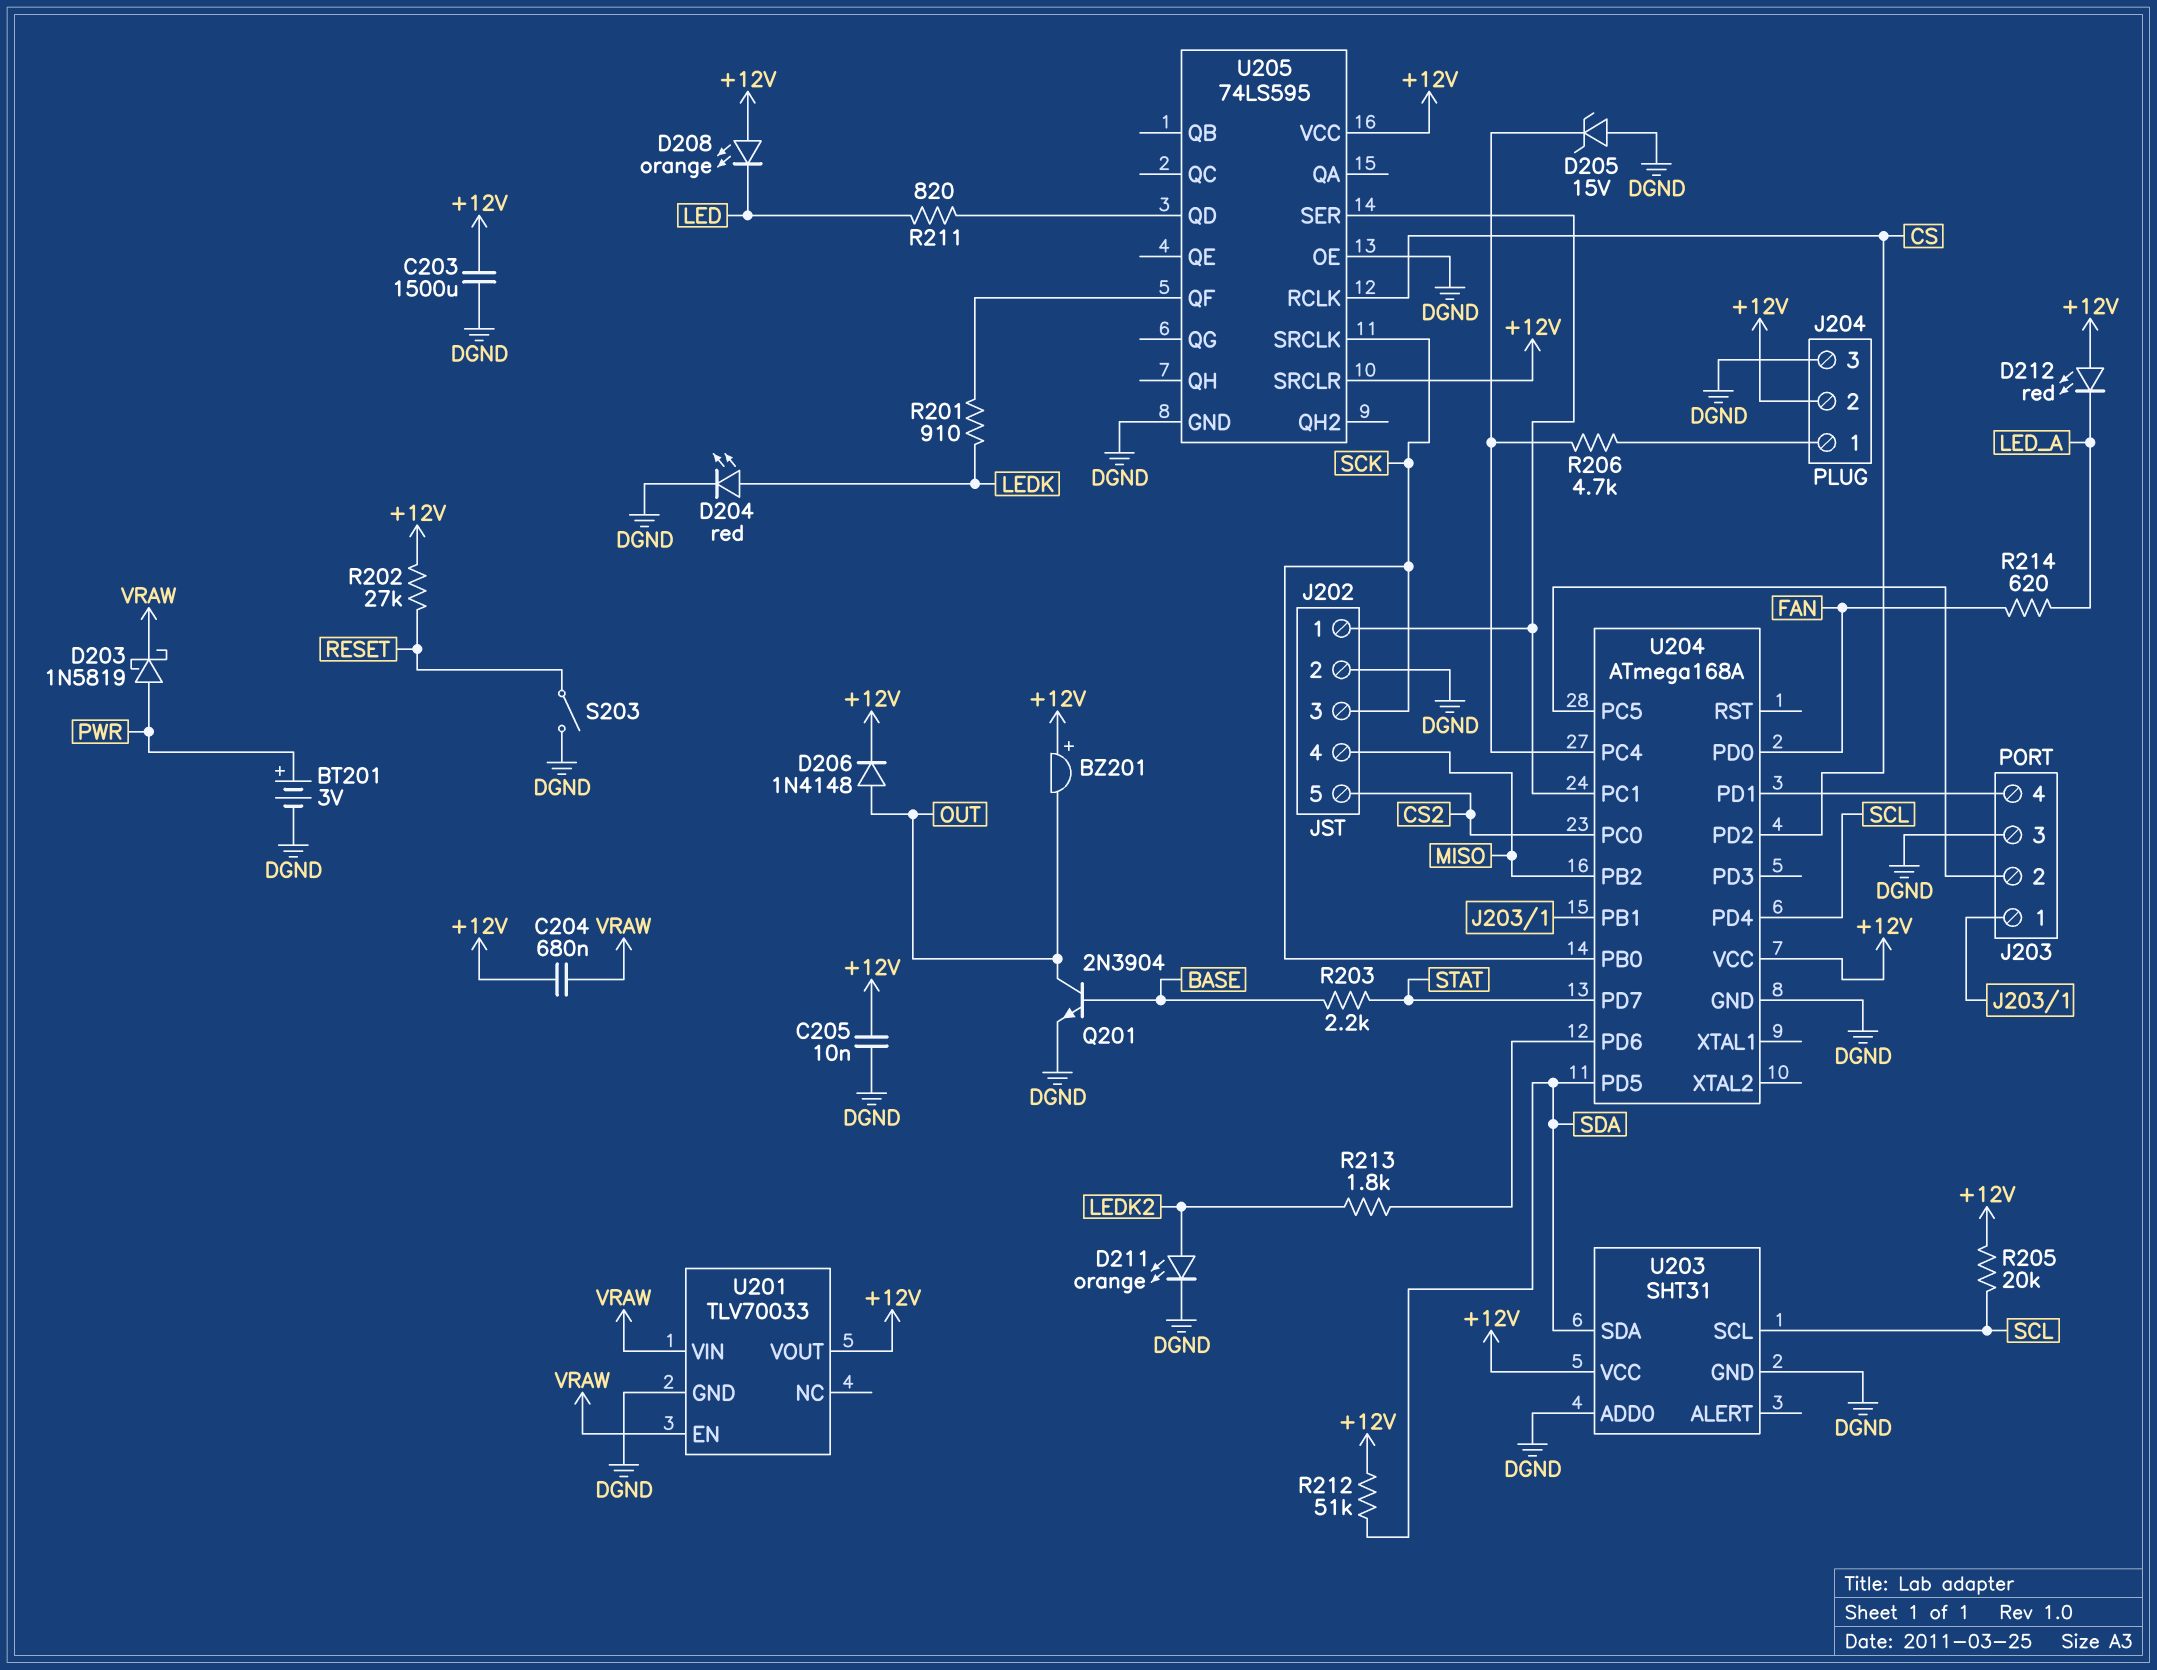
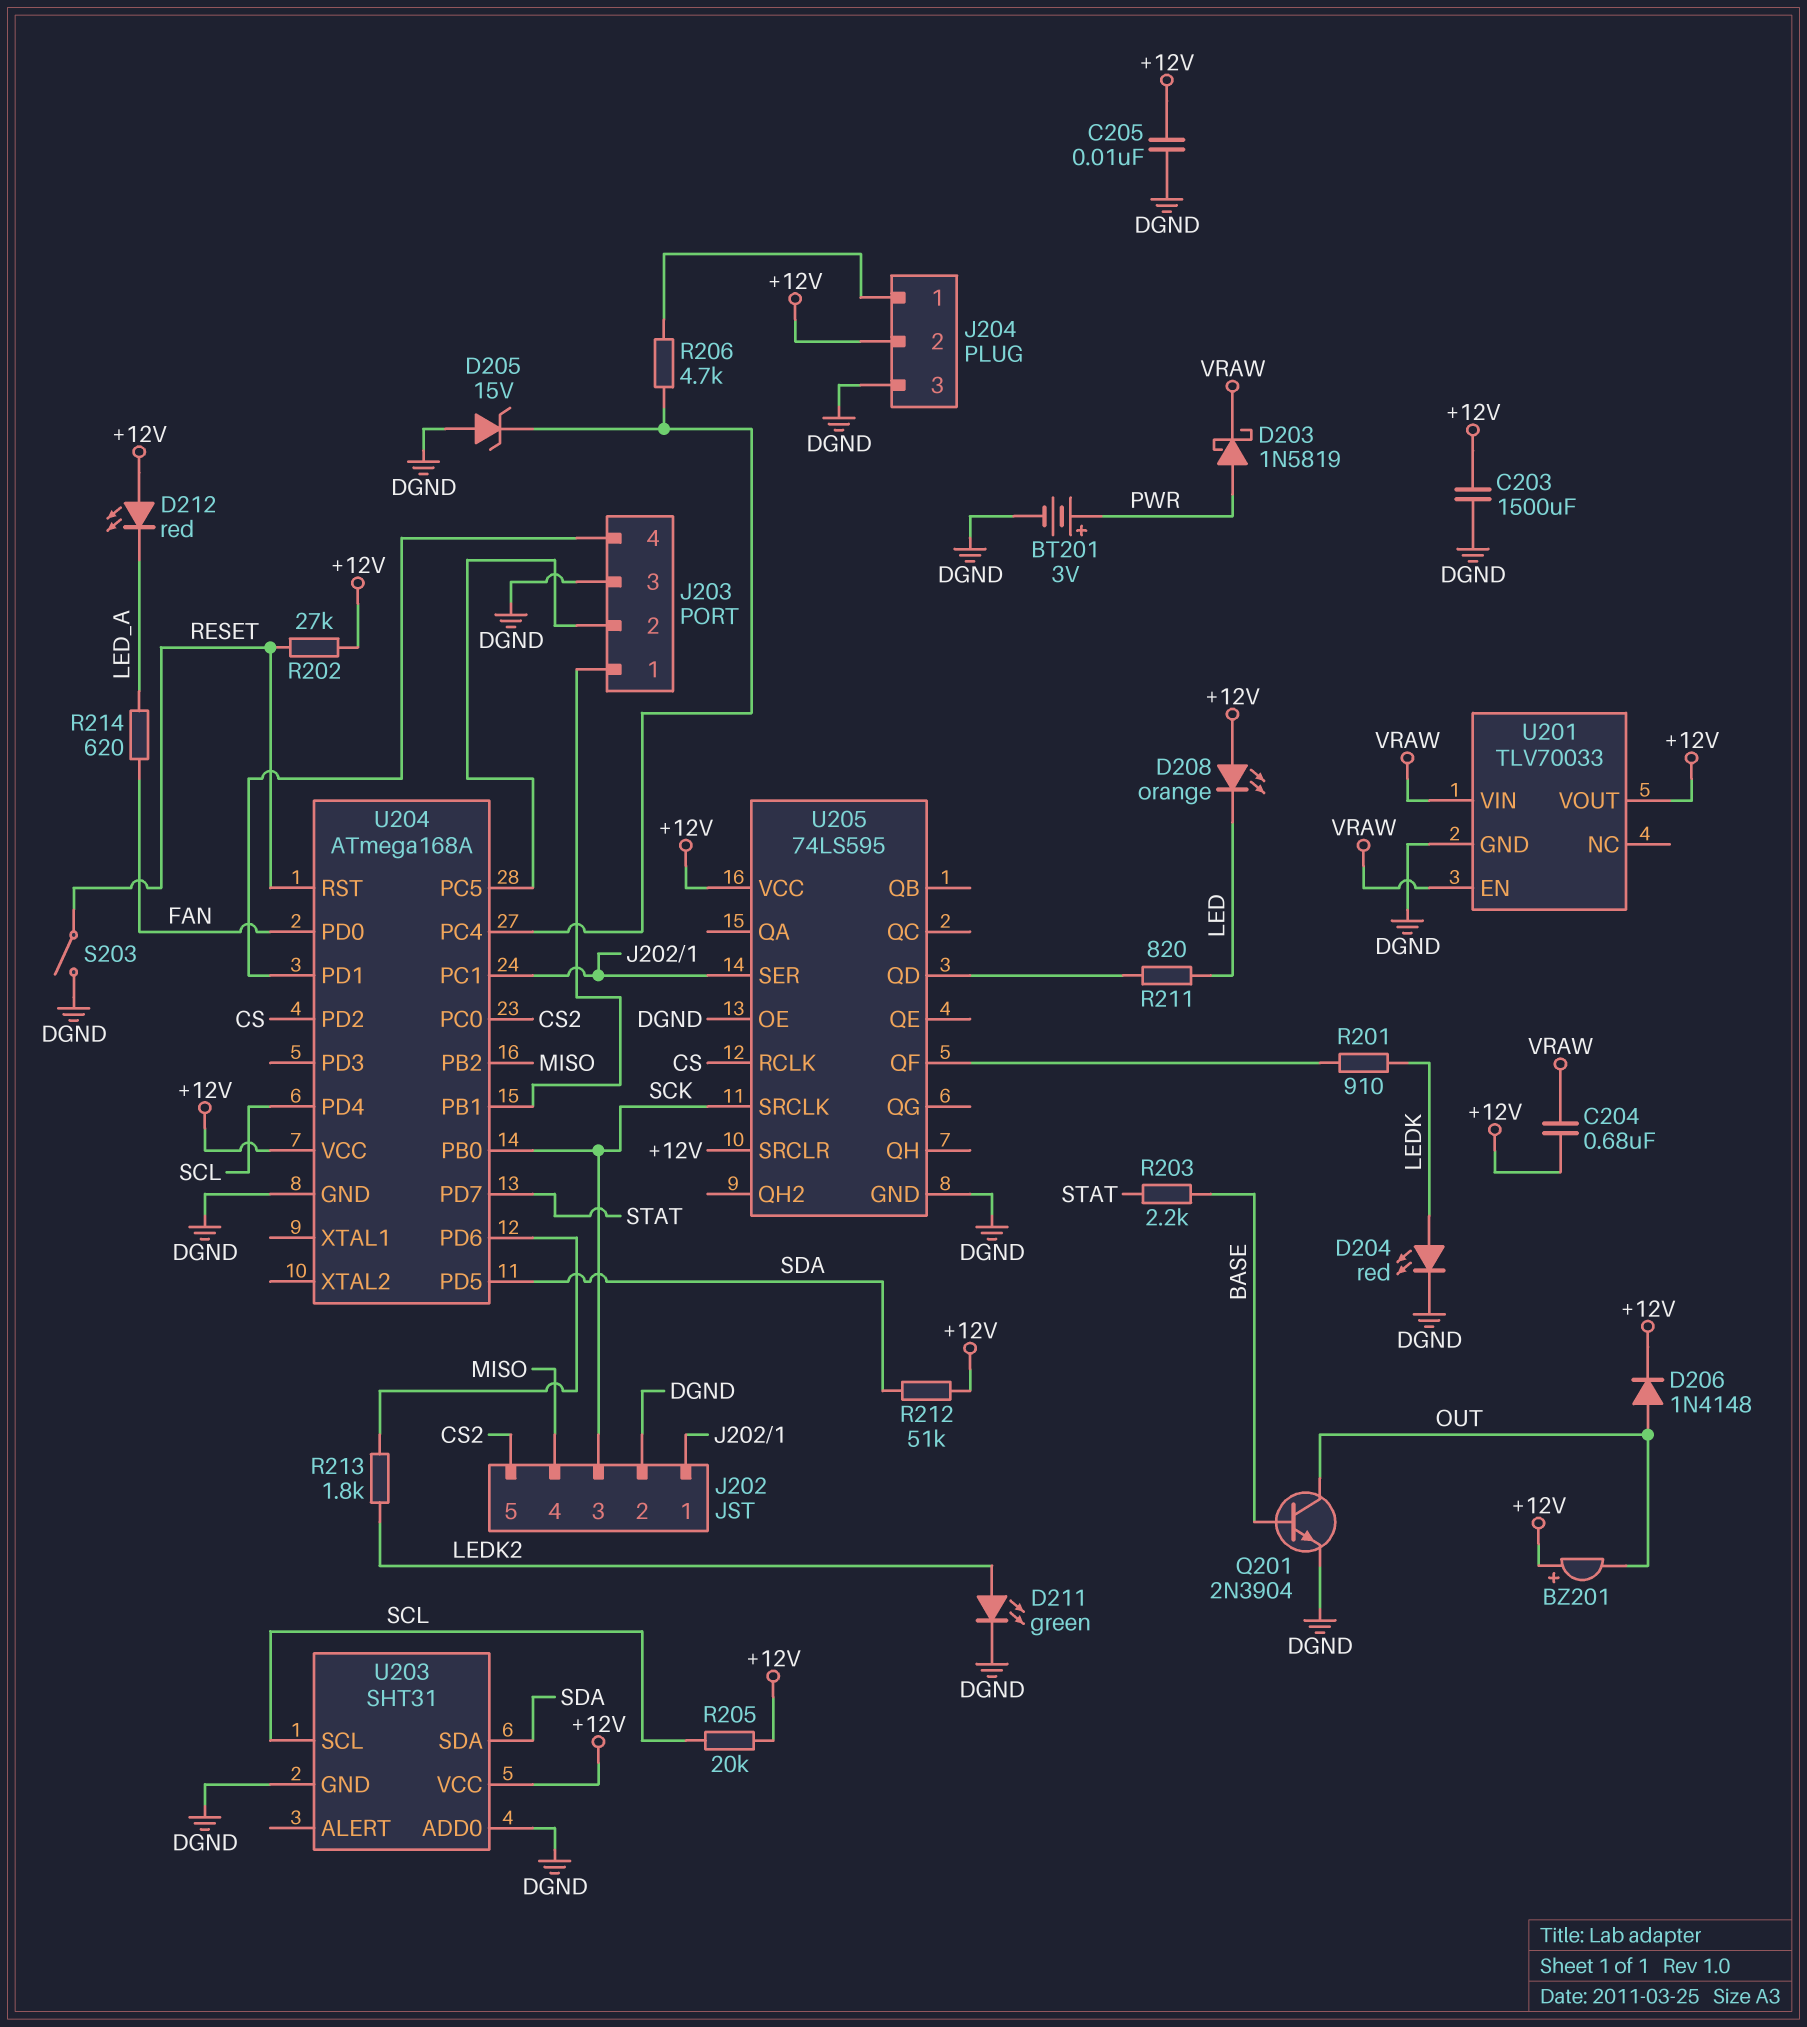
D211: LED orange (A LEDK2, K DGND) -> LED green (A LEDK2, K DGND)
U204 pin RST: none -> RESET

